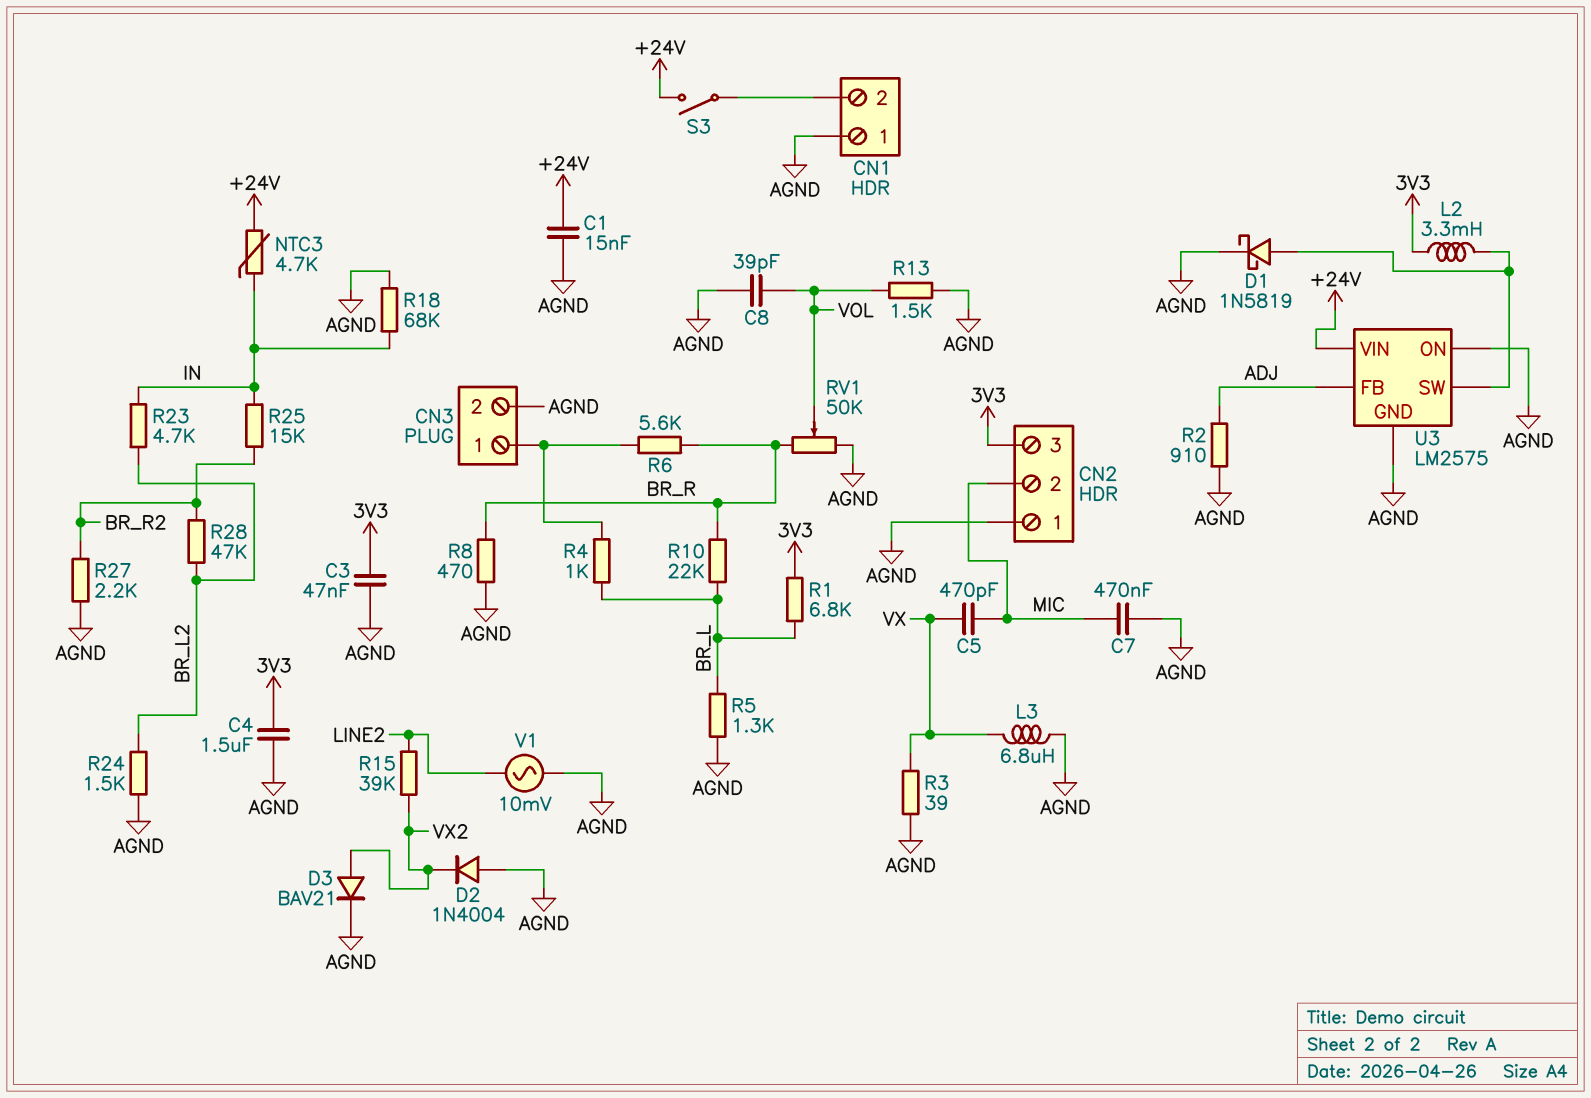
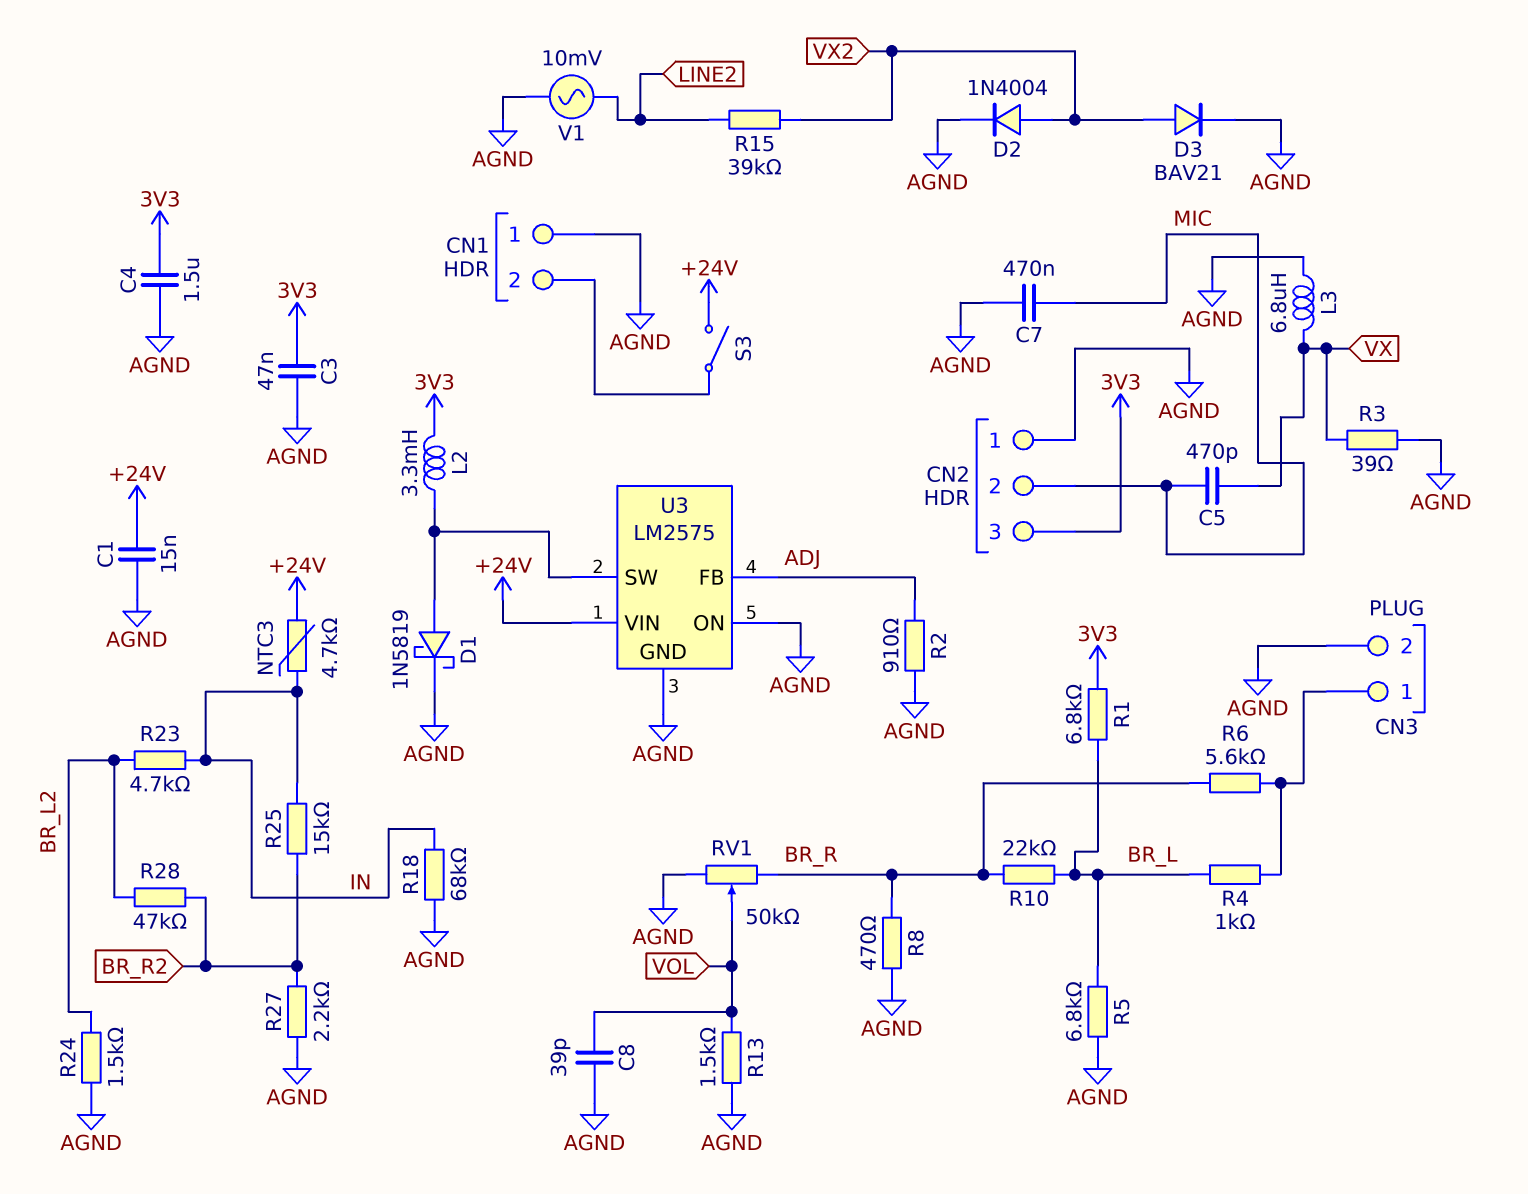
D2: diode 1N4004 (A AGND, K VX2) -> diode 1N4004 (A VX2, K AGND)
R5: 1.3k (AGND, BR_L) -> 6.8k (AGND, BR_L)

